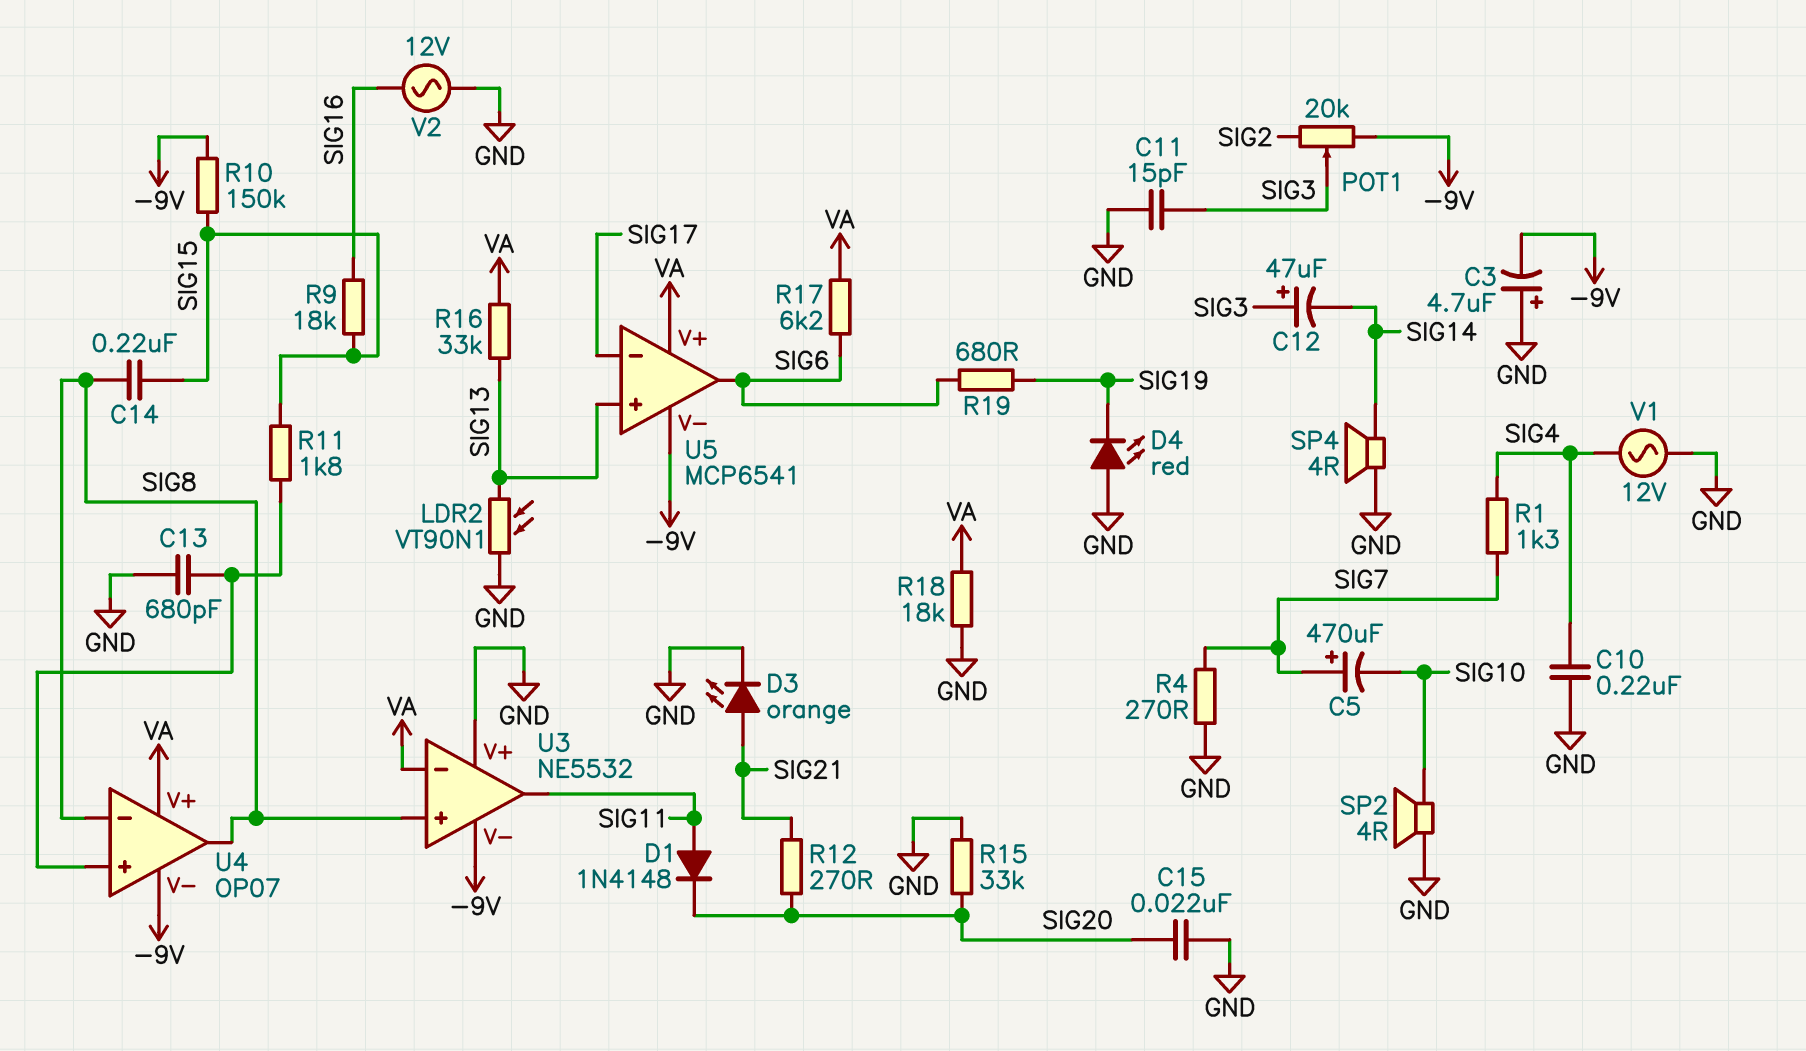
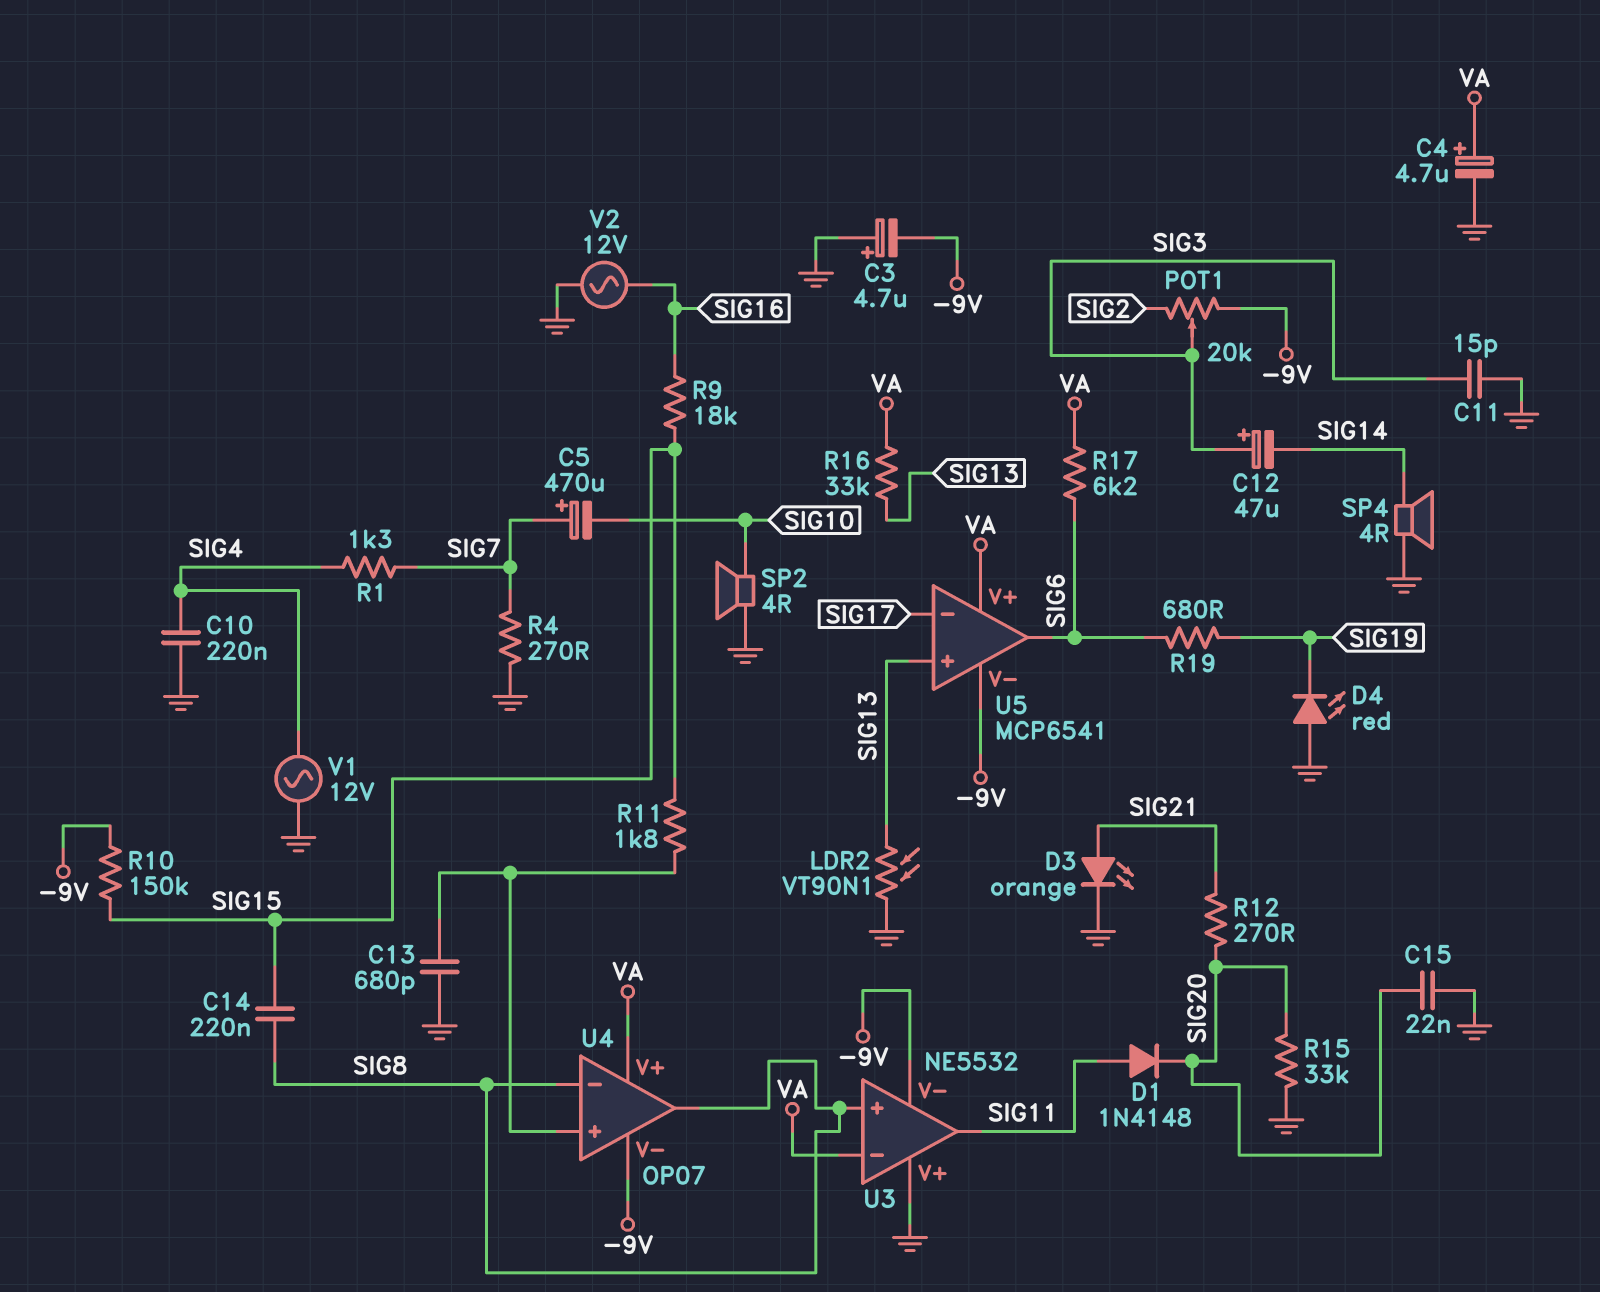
C4: none -> 4.7uF (plus VA, minus GND)
R18: 18k (GND, VA) -> none

